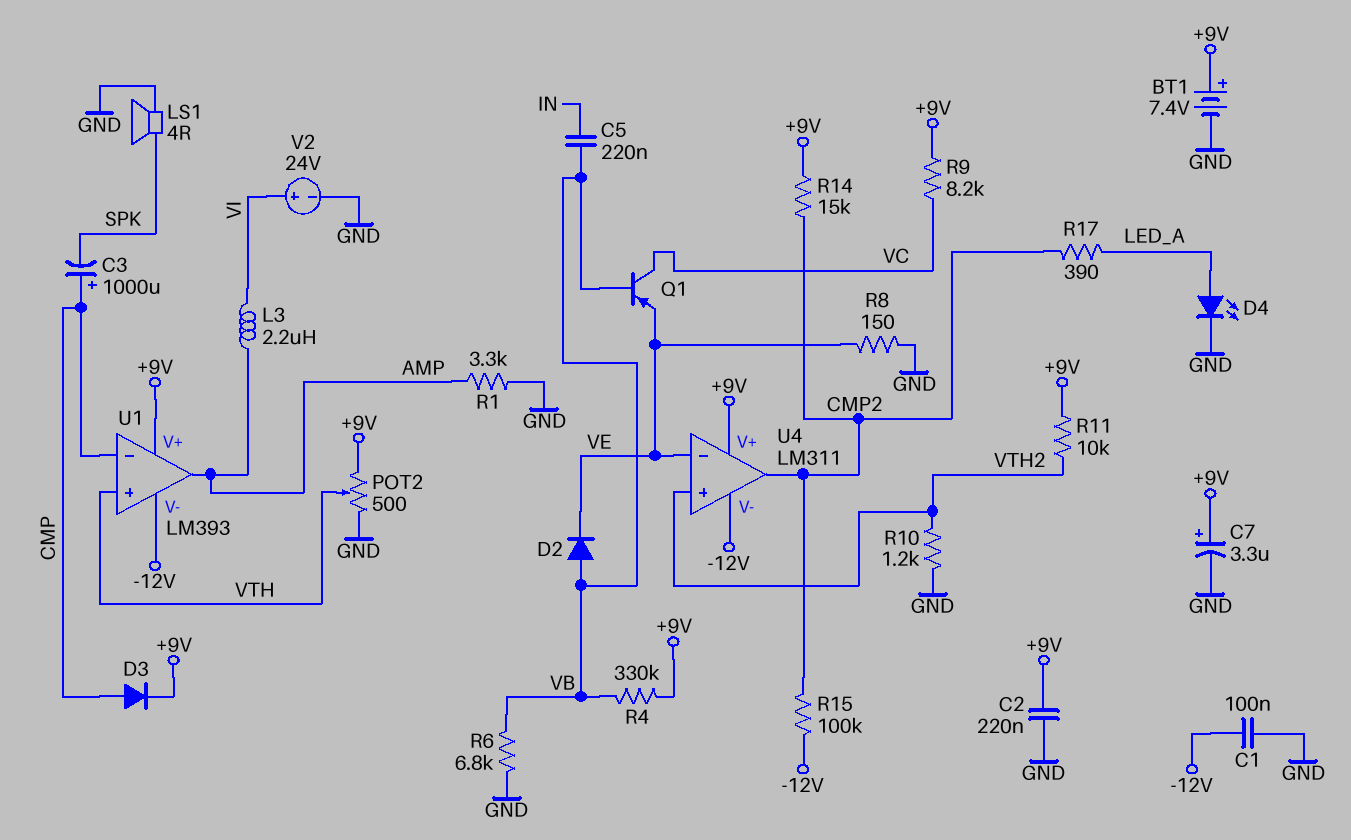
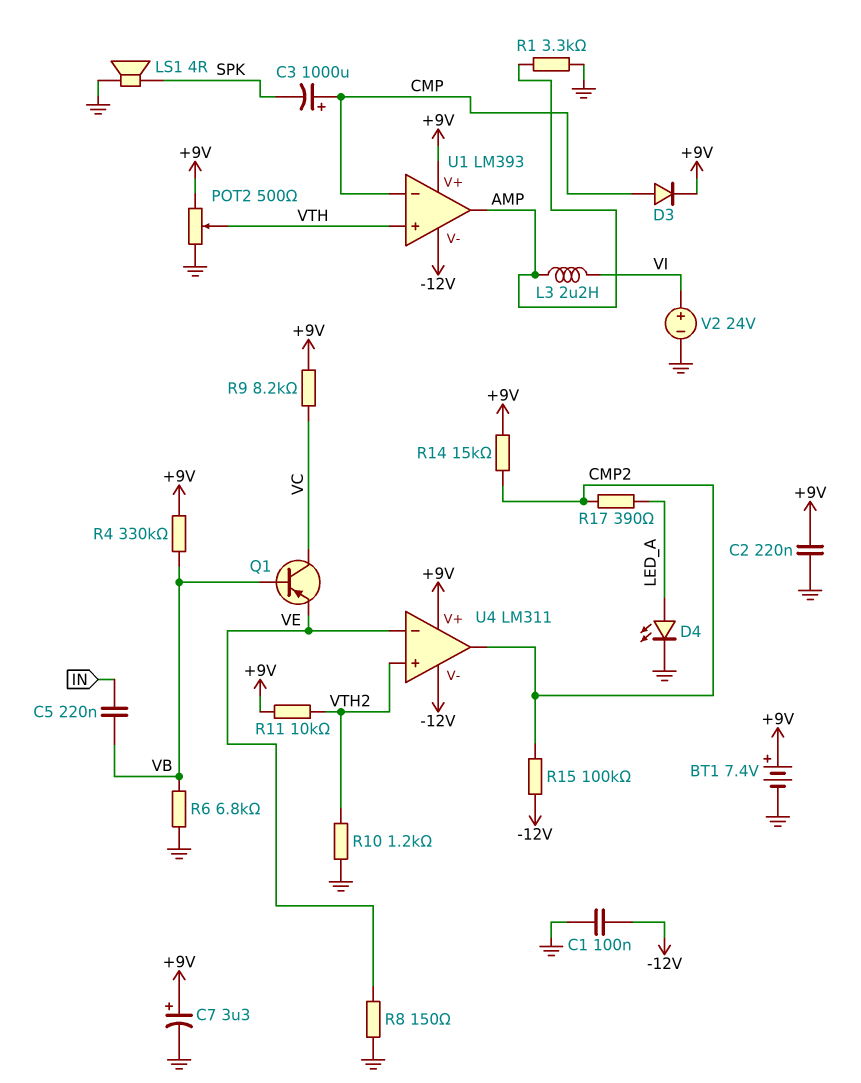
D2: diode (A VB, K VE) -> none

